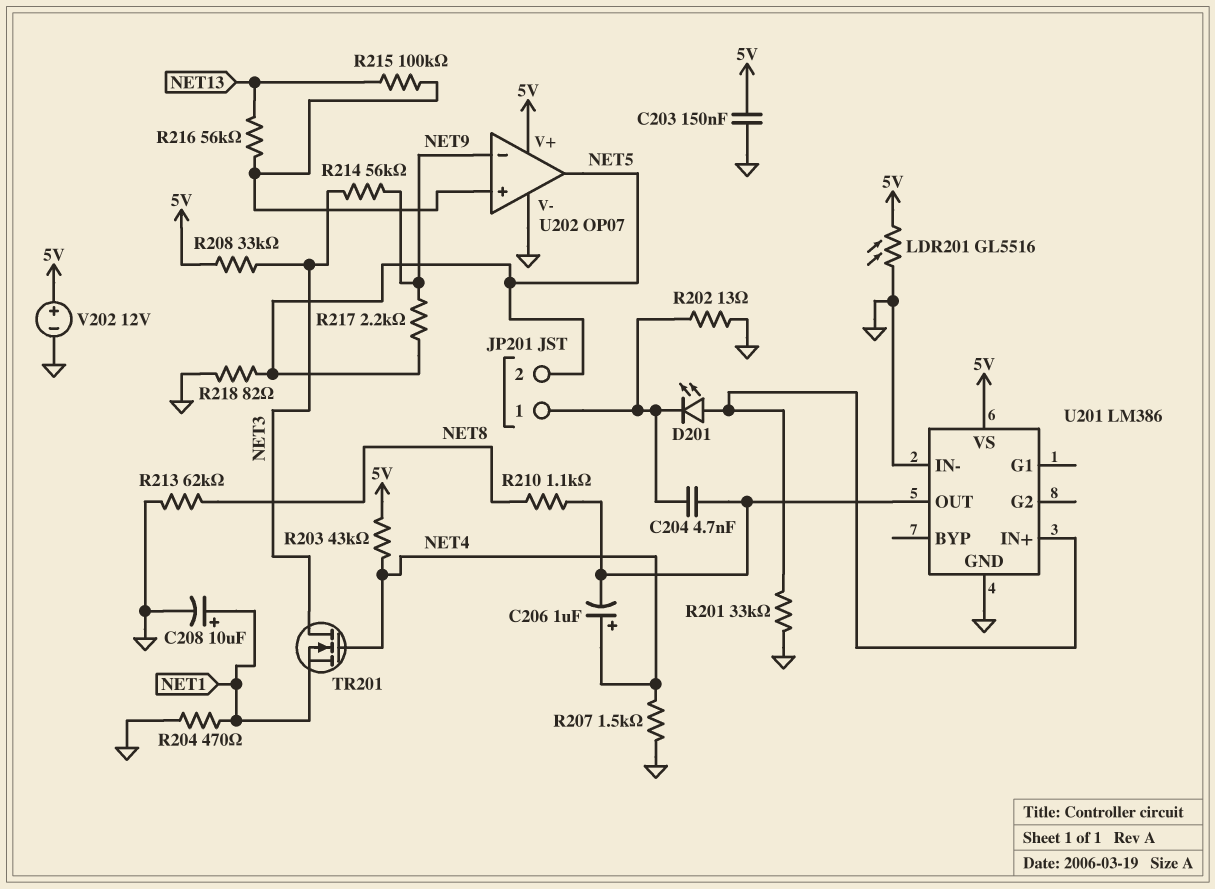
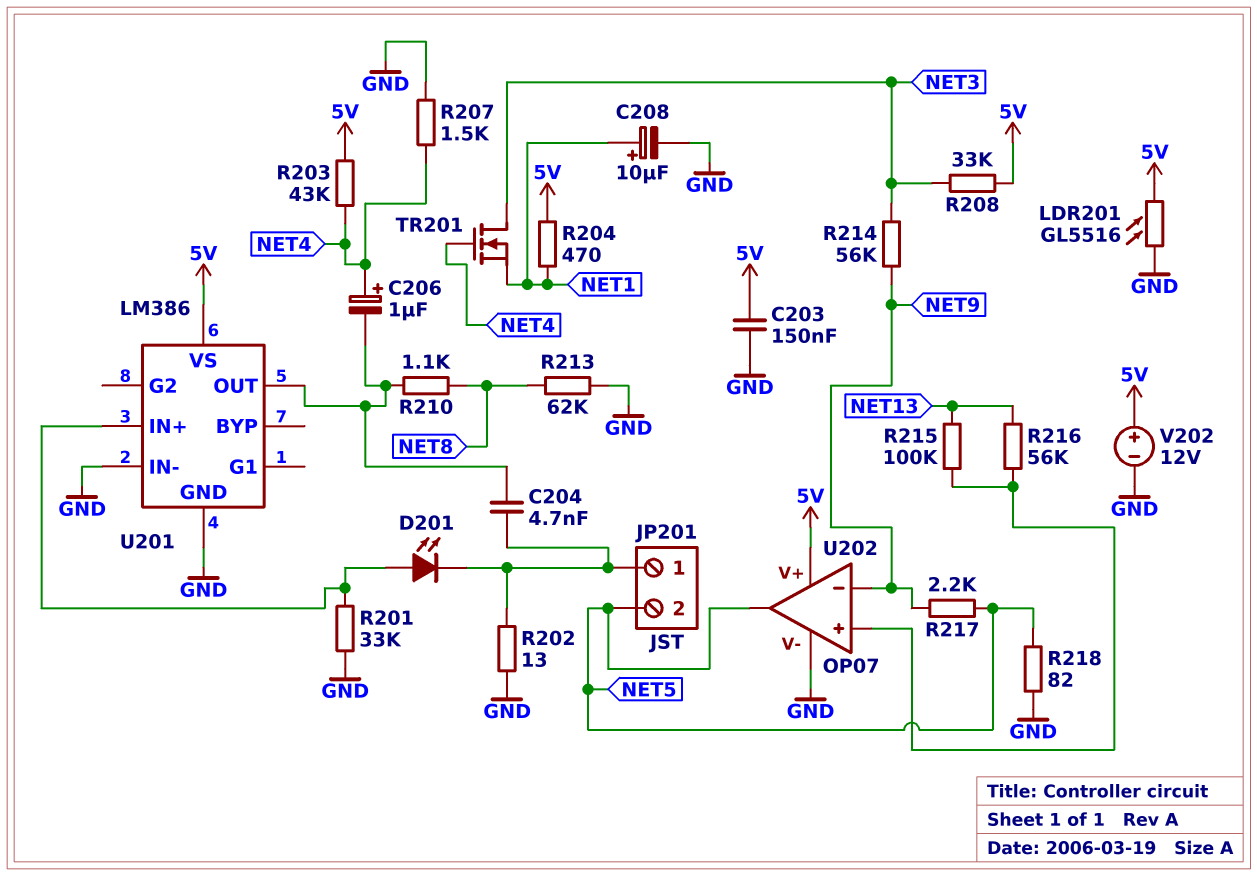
R204: 470 (GND, NET1) -> 470 (5V, NET1)

